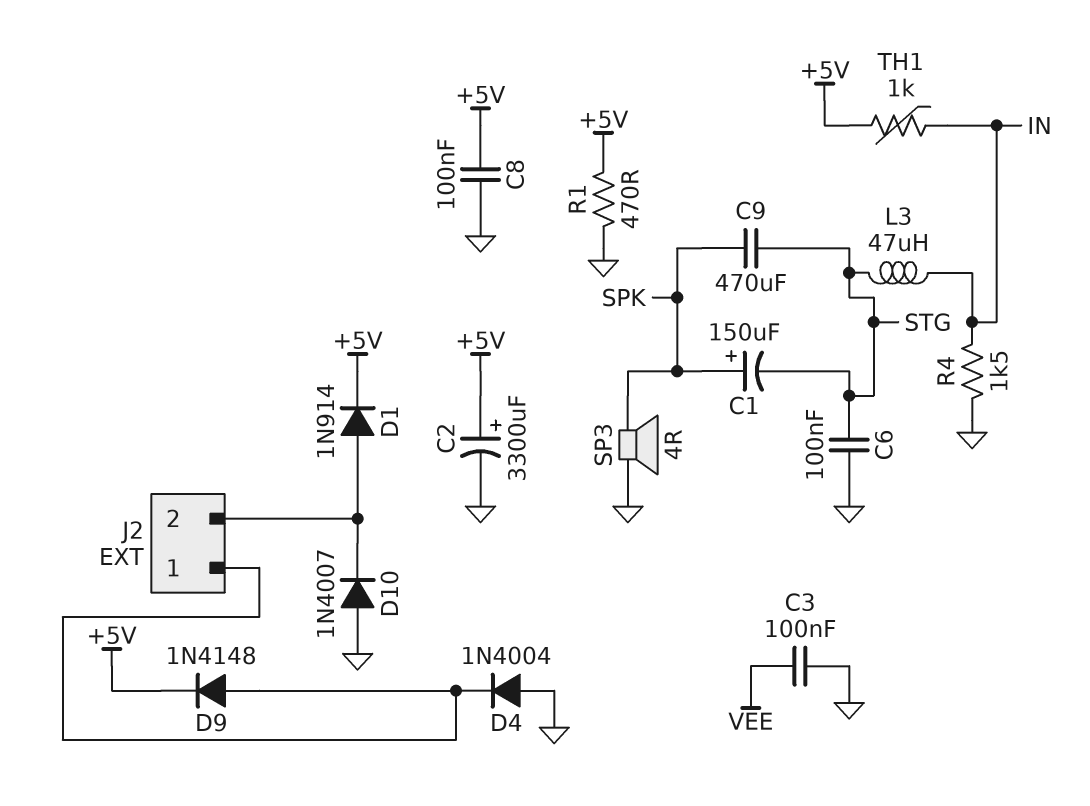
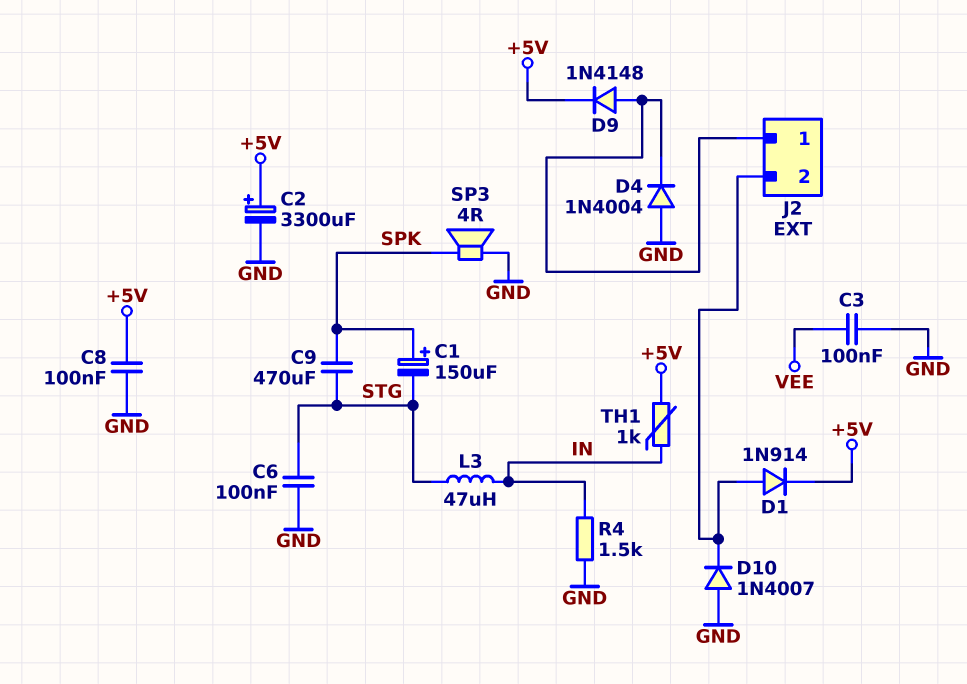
R1: 470 (+5V, GND) -> none

